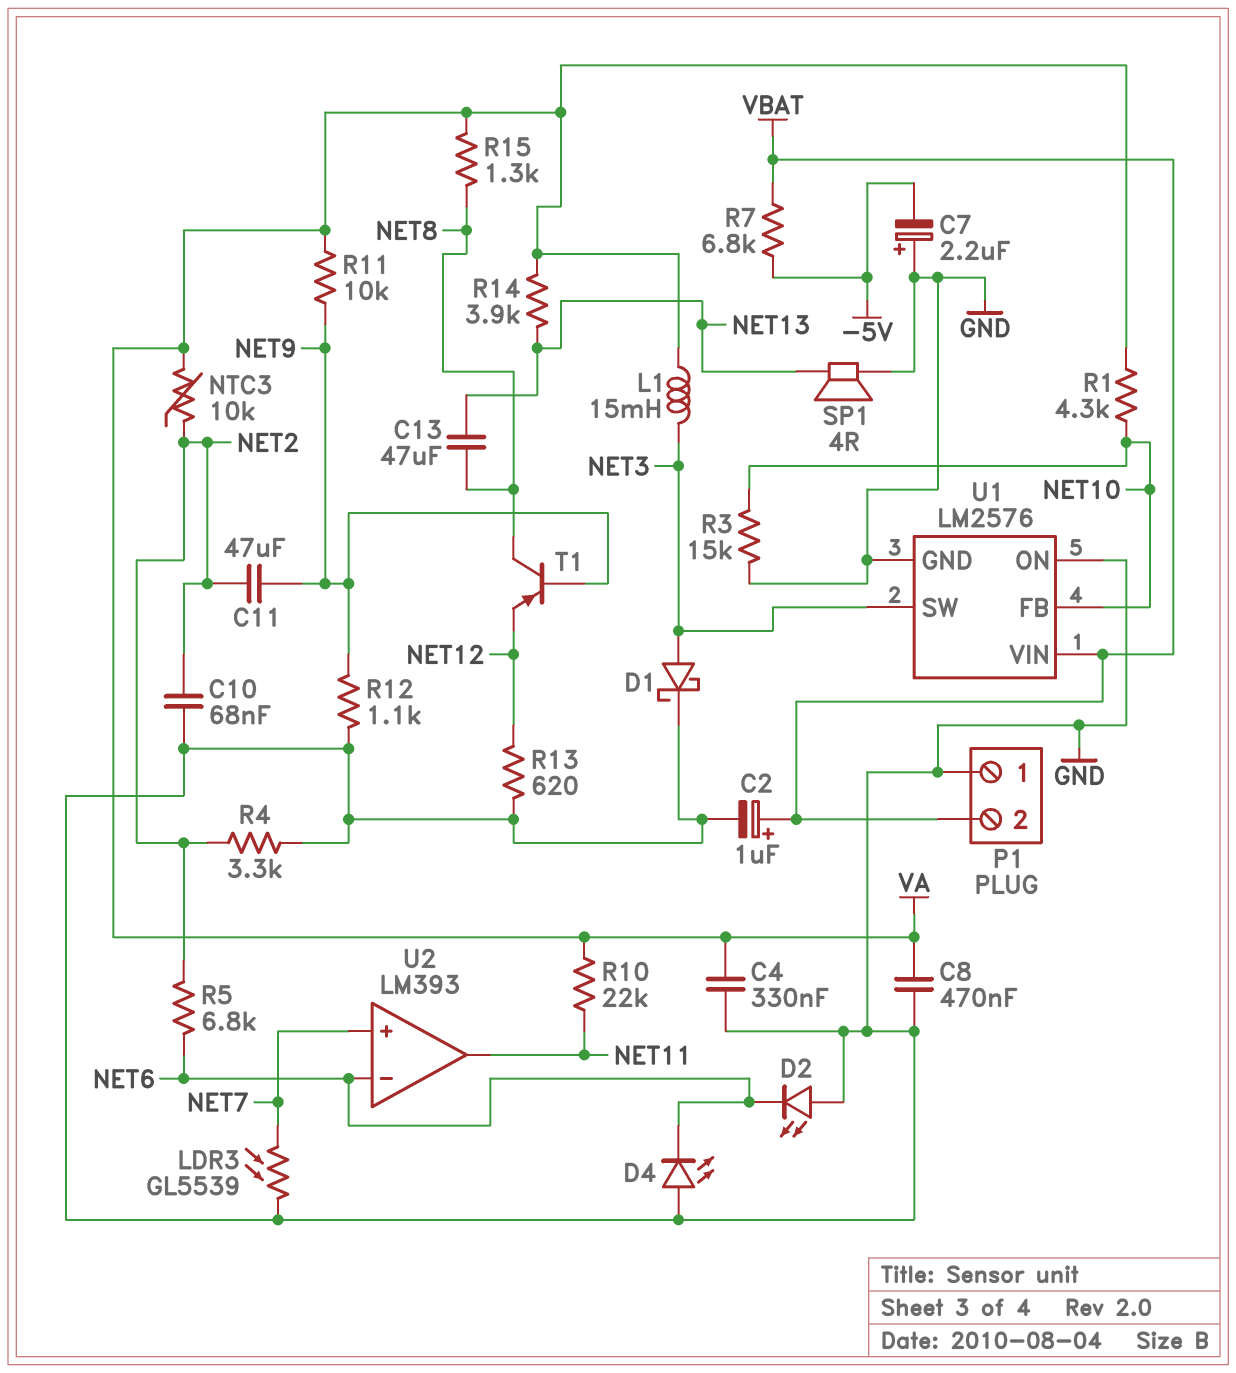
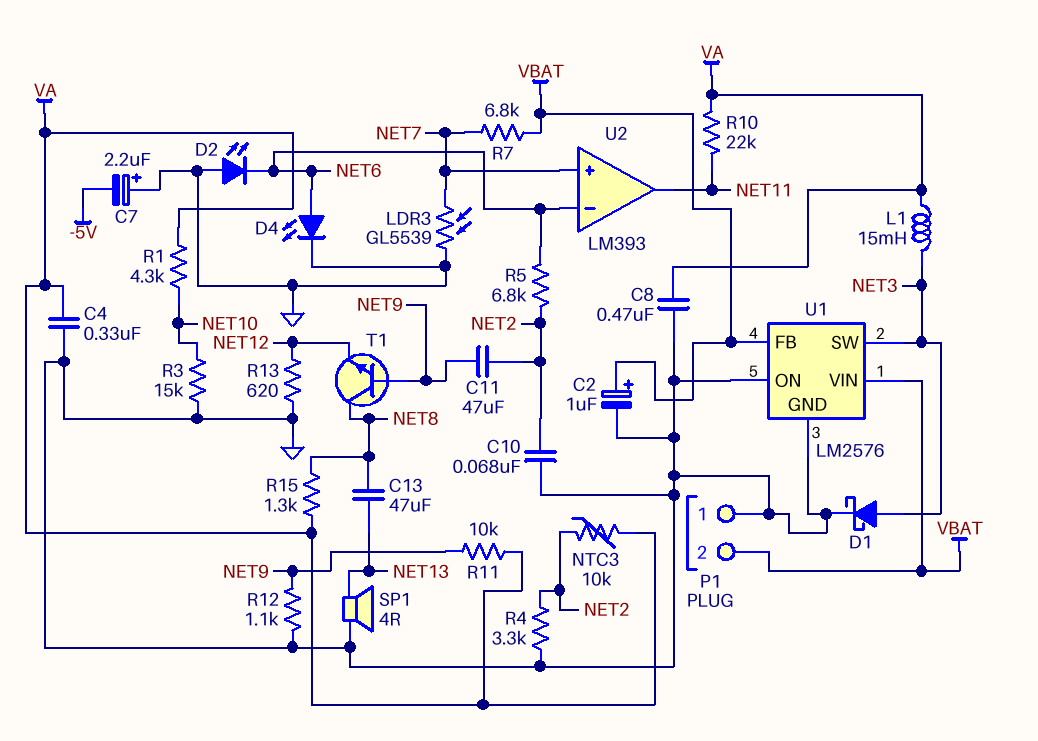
D4: LED (A GND, K NET6) -> LED (A NET6, K GND)
R7: 6.8k (-5V, VBAT) -> 6.8k (NET7, VBAT)
R14: 3.9k (NET13, VA) -> none
T1: PNP (B NET9, C NET8, E NET12) -> NPN (B NET9, C NET8, E NET12)
U1 pin FB: NET10 -> VBAT

